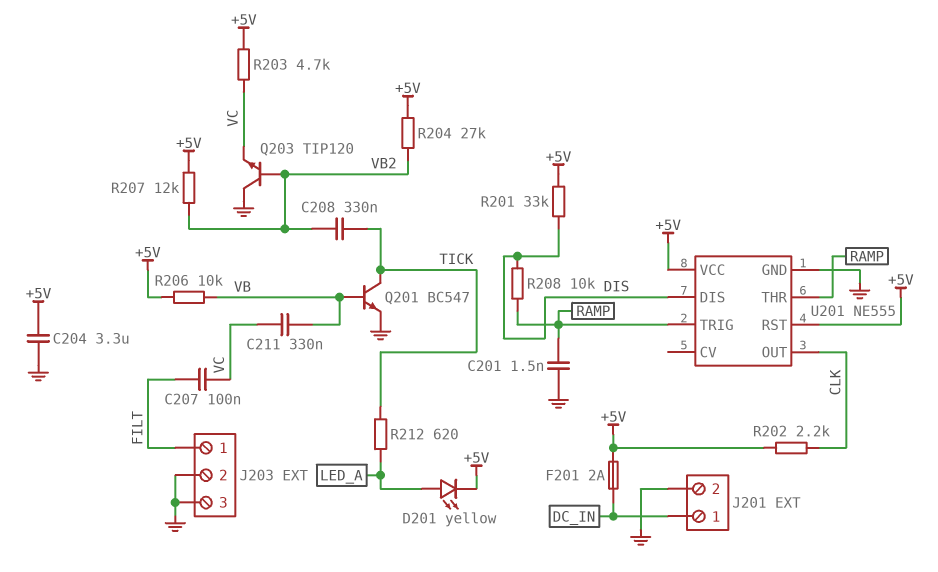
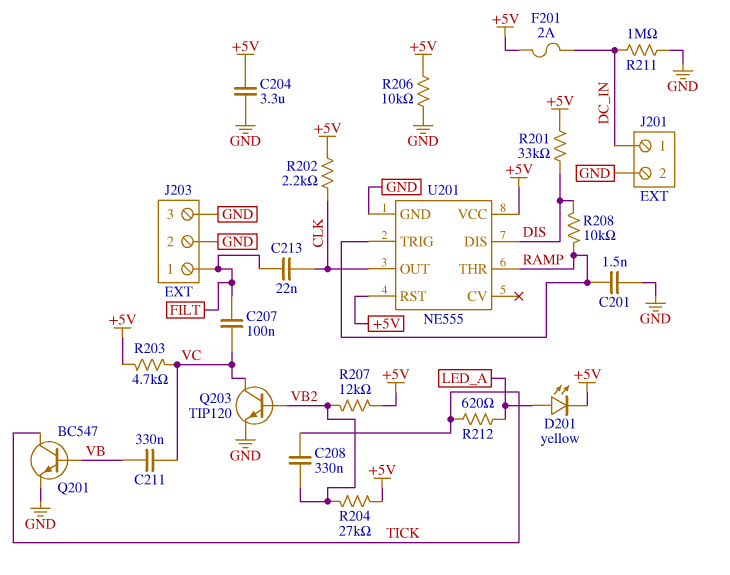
C213: none -> 22nF (CLK, FILT)
Q203: NPN TIP120 (B VB2, C GND, E VC) -> NPN TIP120 (B VB2, C VC, E GND)
R206: 10k (+5V, VB) -> 10k (+5V, GND)
R211: none -> 1M (DC_IN, GND)

